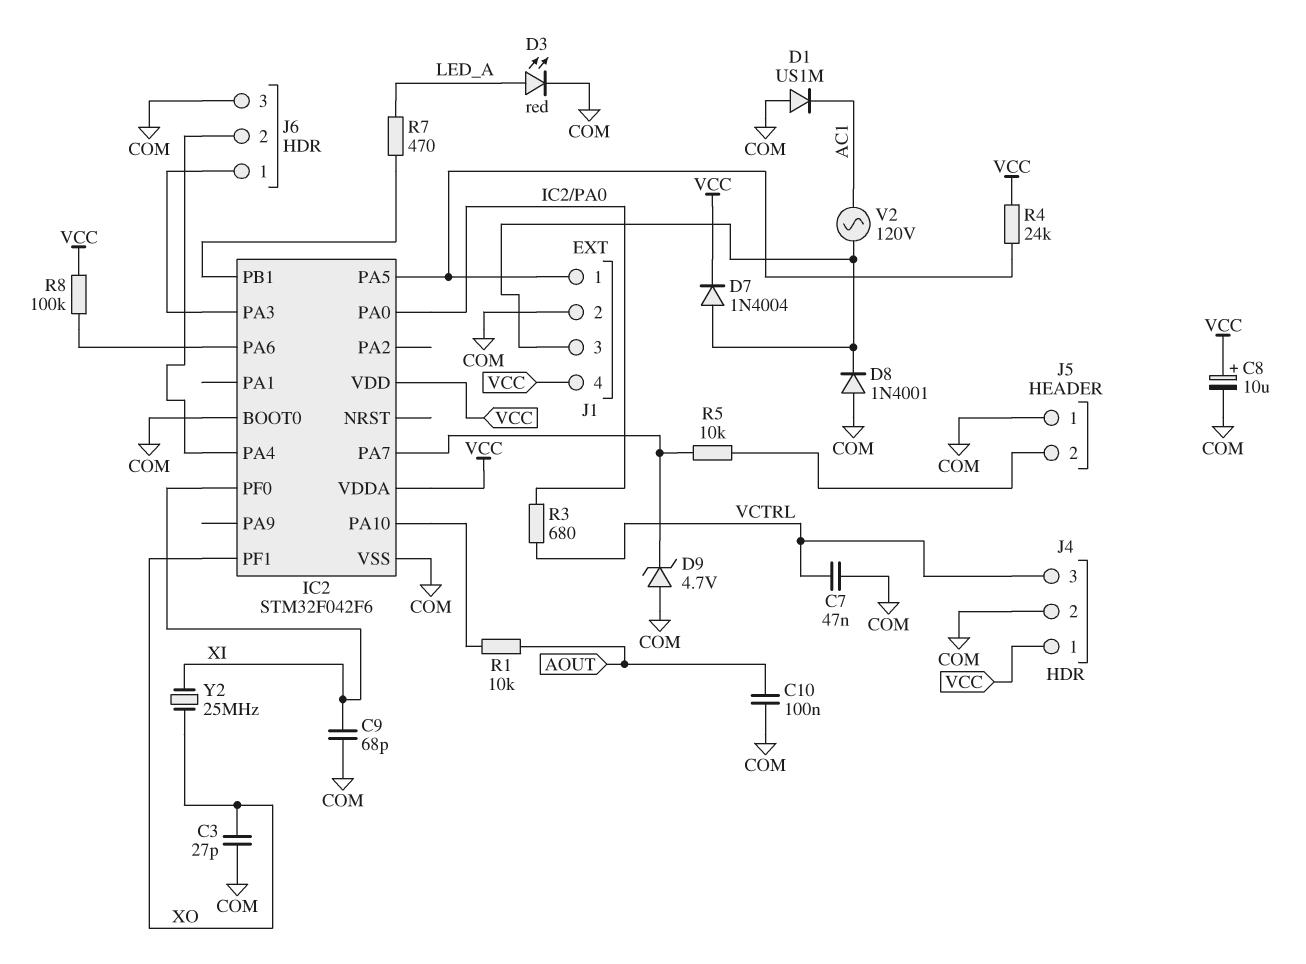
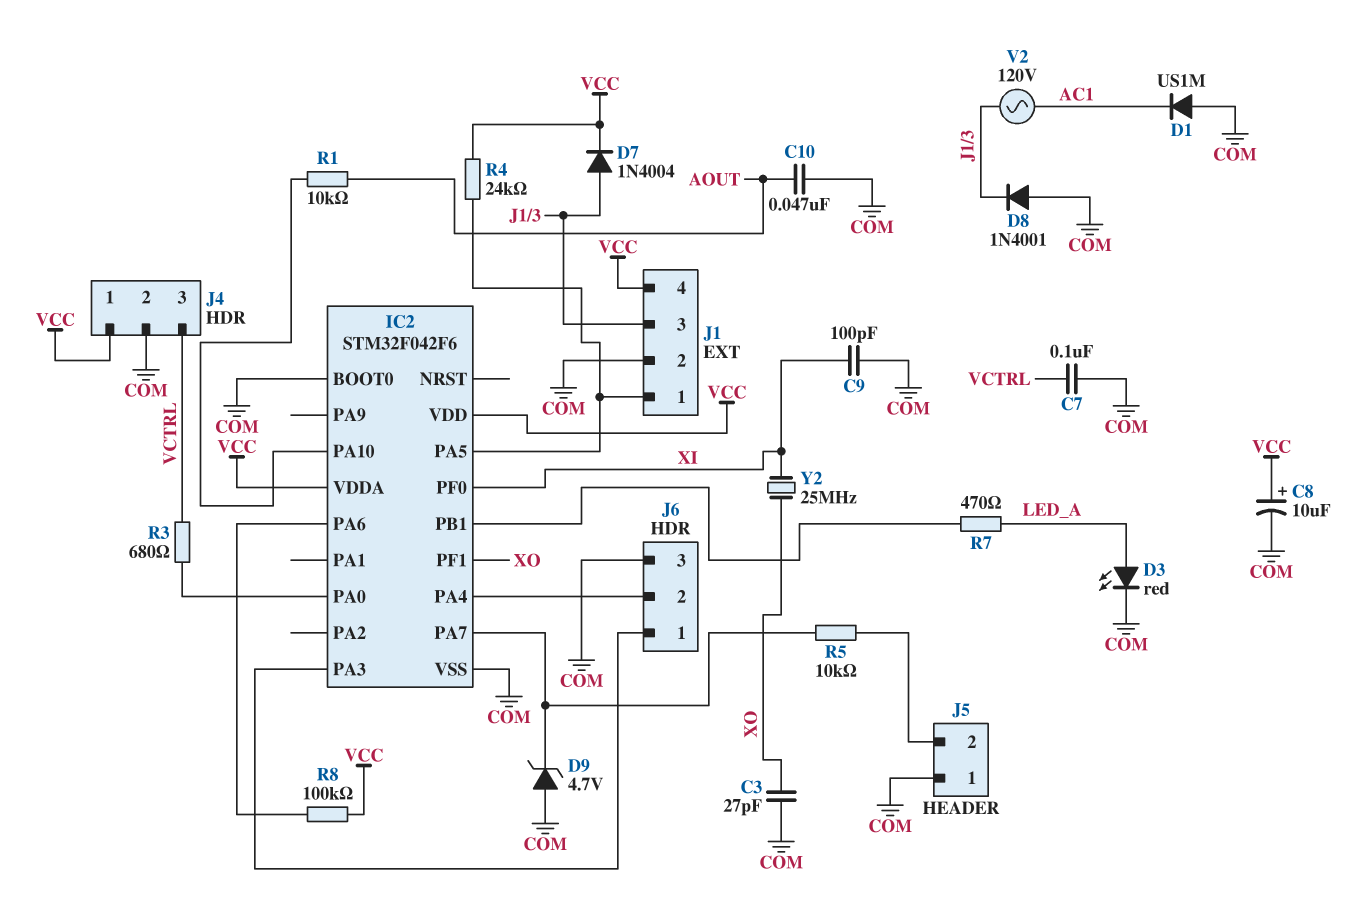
C7: 47nF (COM, VCTRL) -> 100nF (COM, VCTRL)
C9: 68pF (COM, XI) -> 100pF (COM, XI)
C10: 100nF (AOUT, COM) -> 47nF (AOUT, COM)

